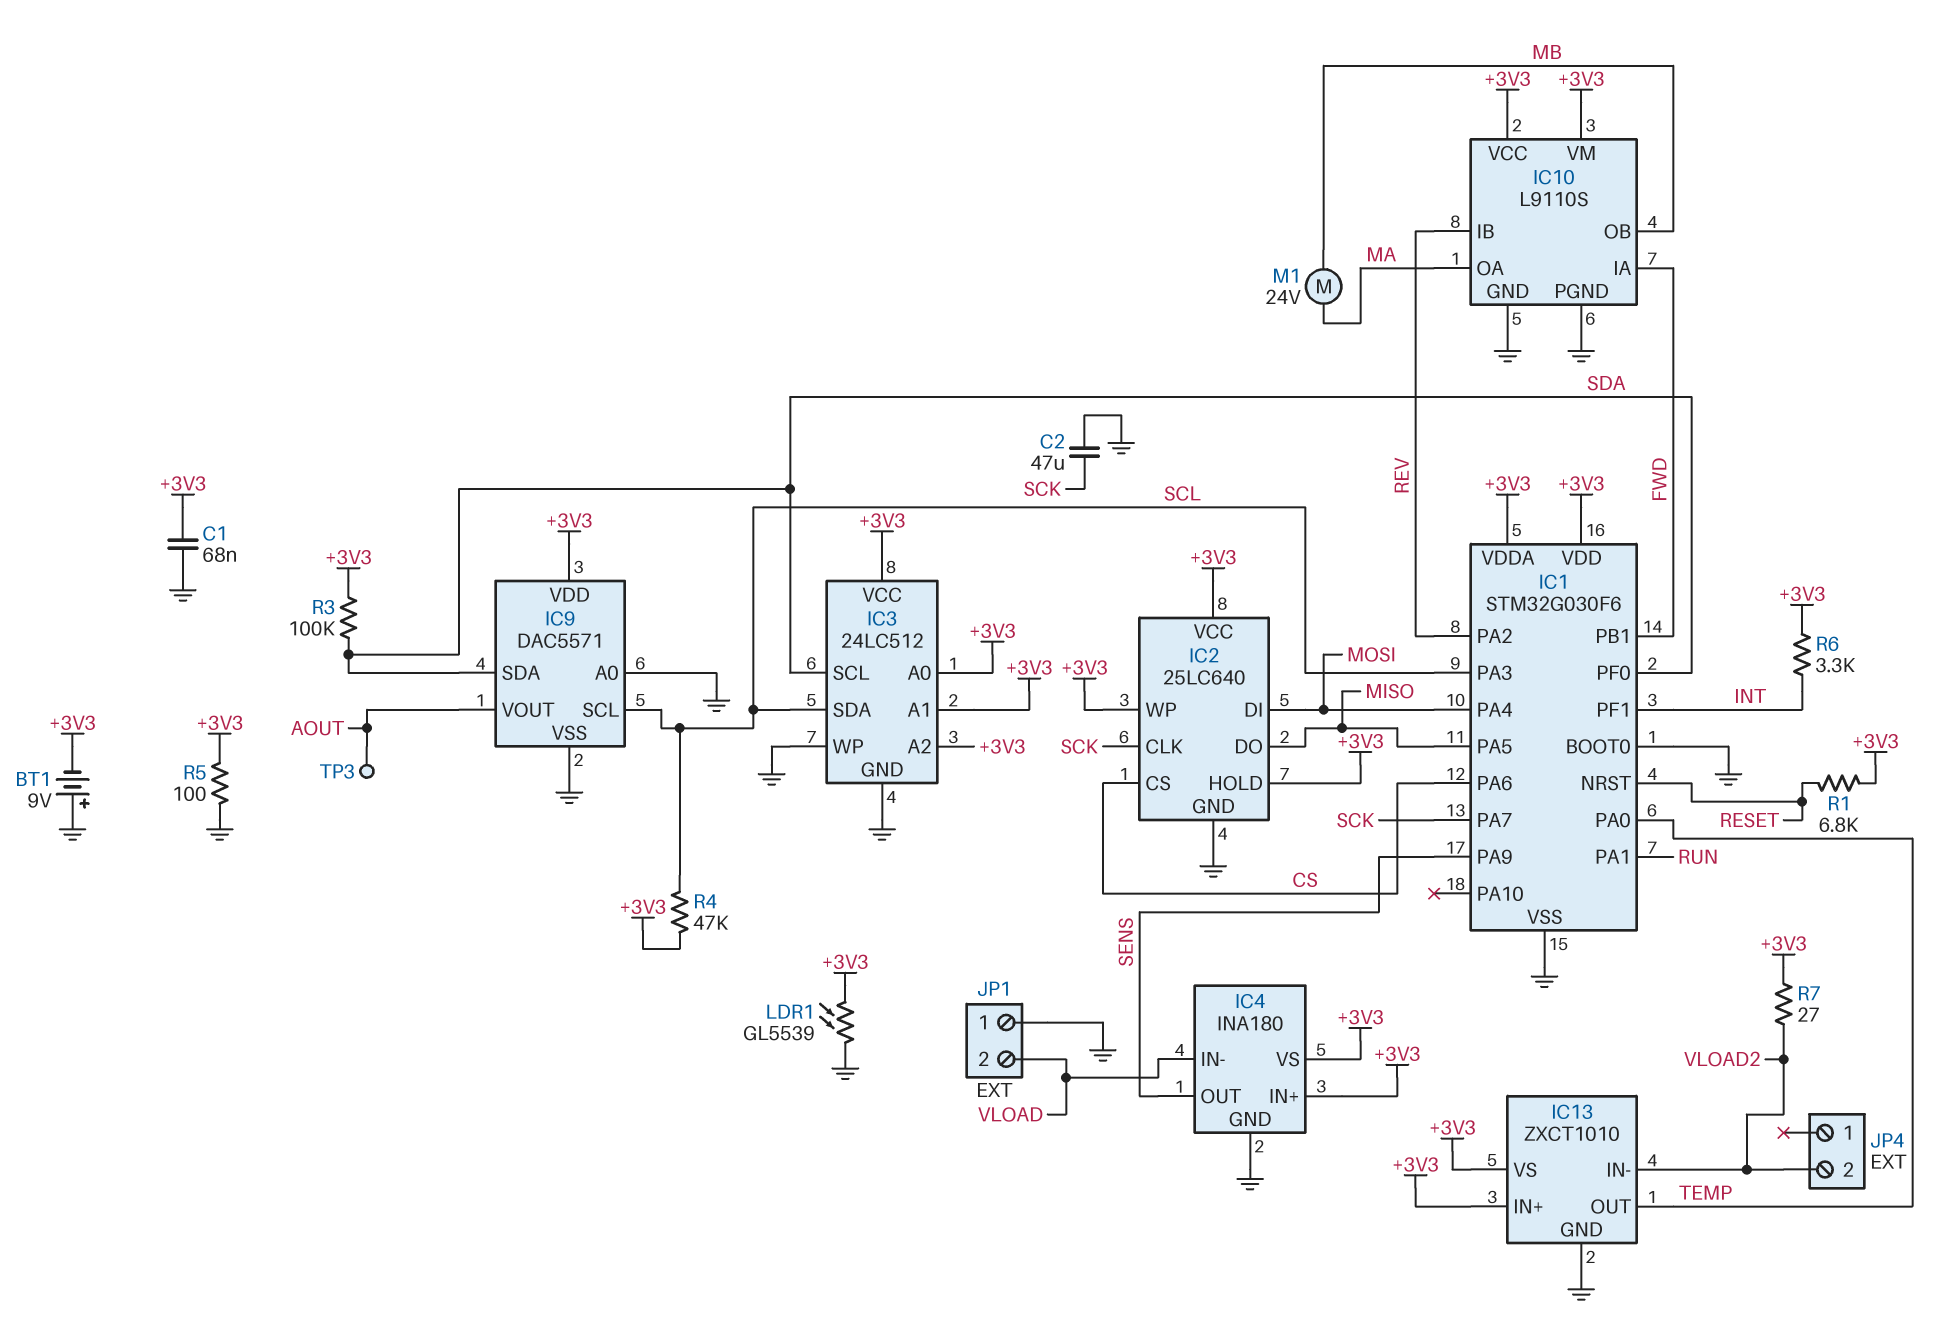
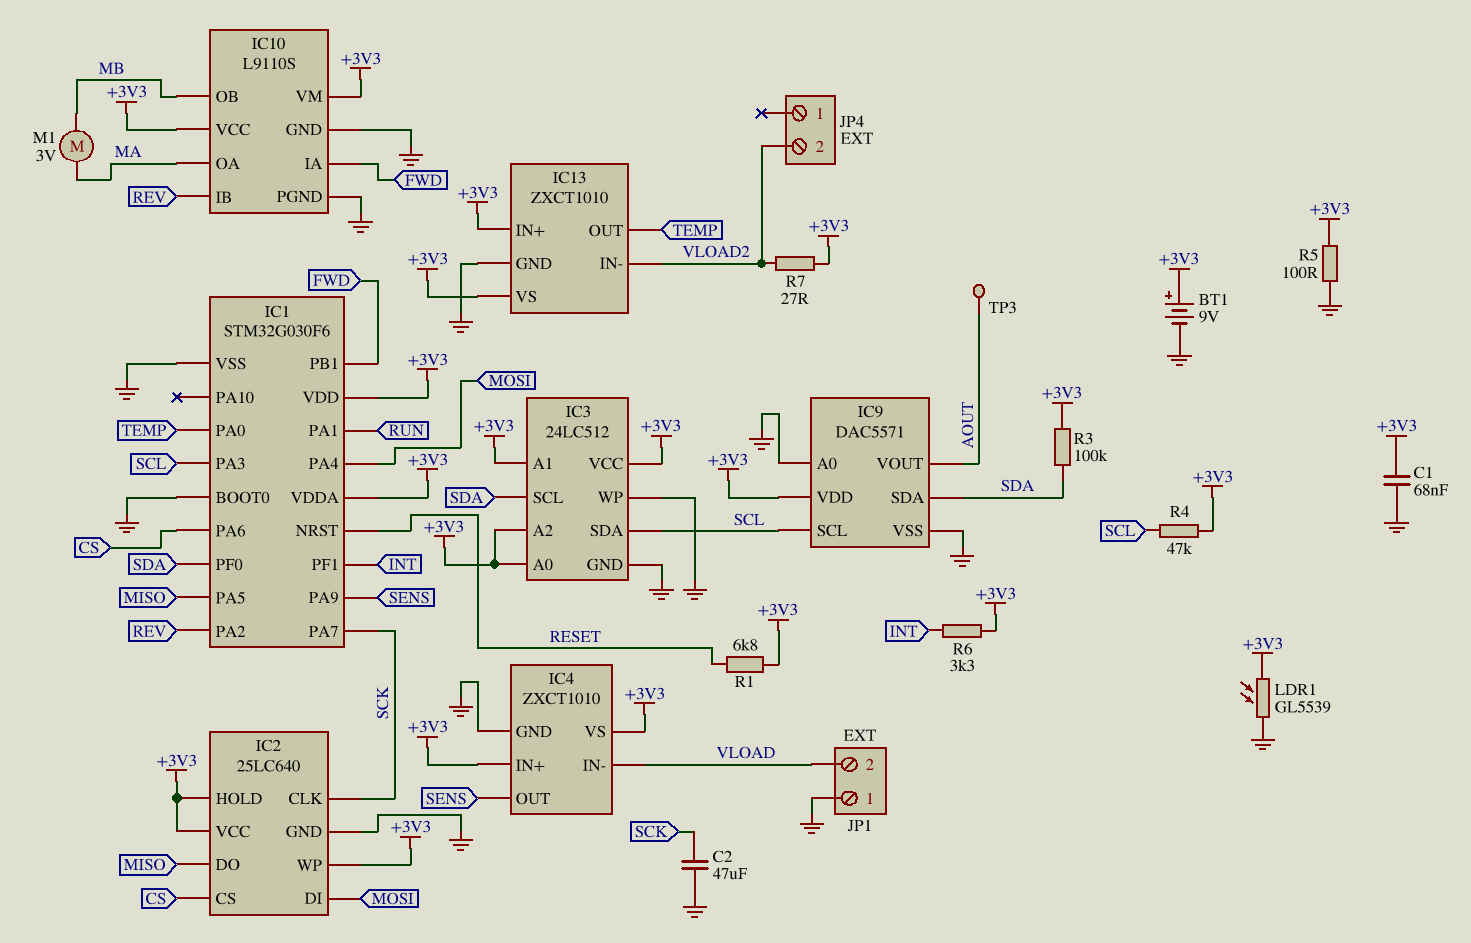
BT1: 9V (plus GND, minus +3V3) -> 9V (plus +3V3, minus GND)
IC4: INA180 -> ZXCT1010
M1: motor 24V (MA, MB) -> motor 3V (MA, MB)

